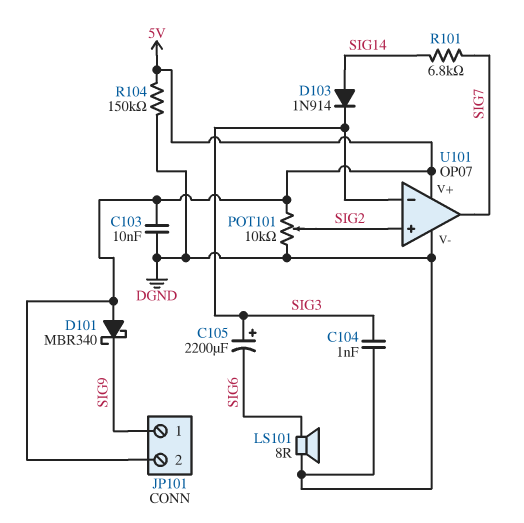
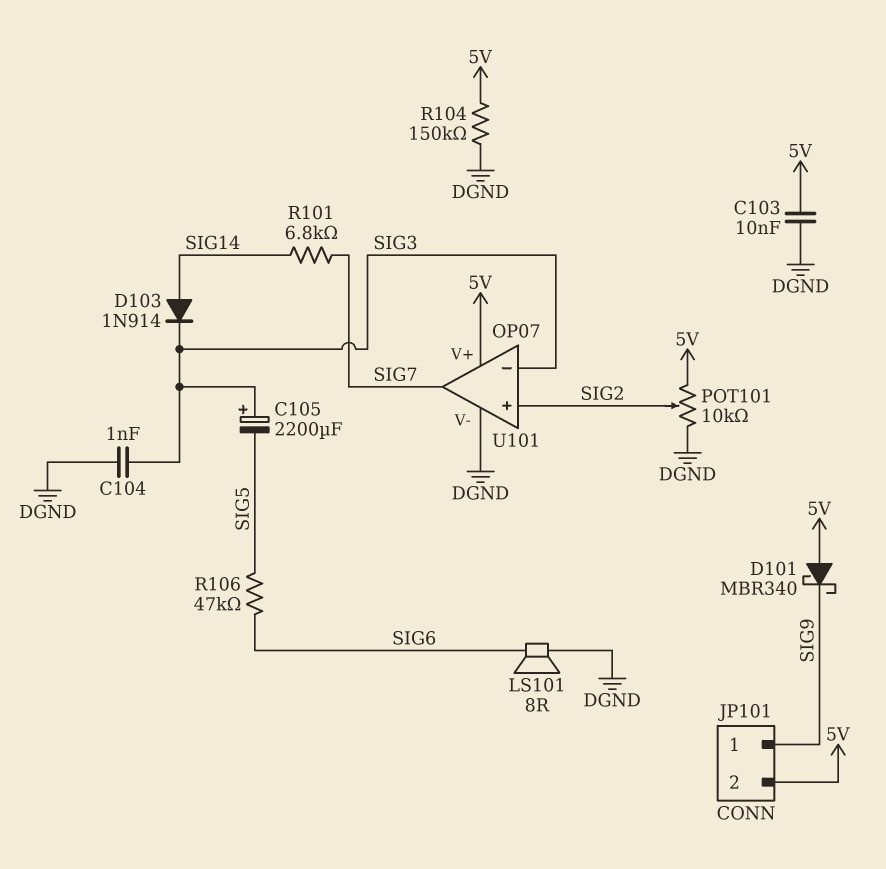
C105: 2200uF (plus SIG3, minus SIG6) -> 2200uF (plus SIG3, minus SIG5)
R106: none -> 47k (SIG5, SIG6)

